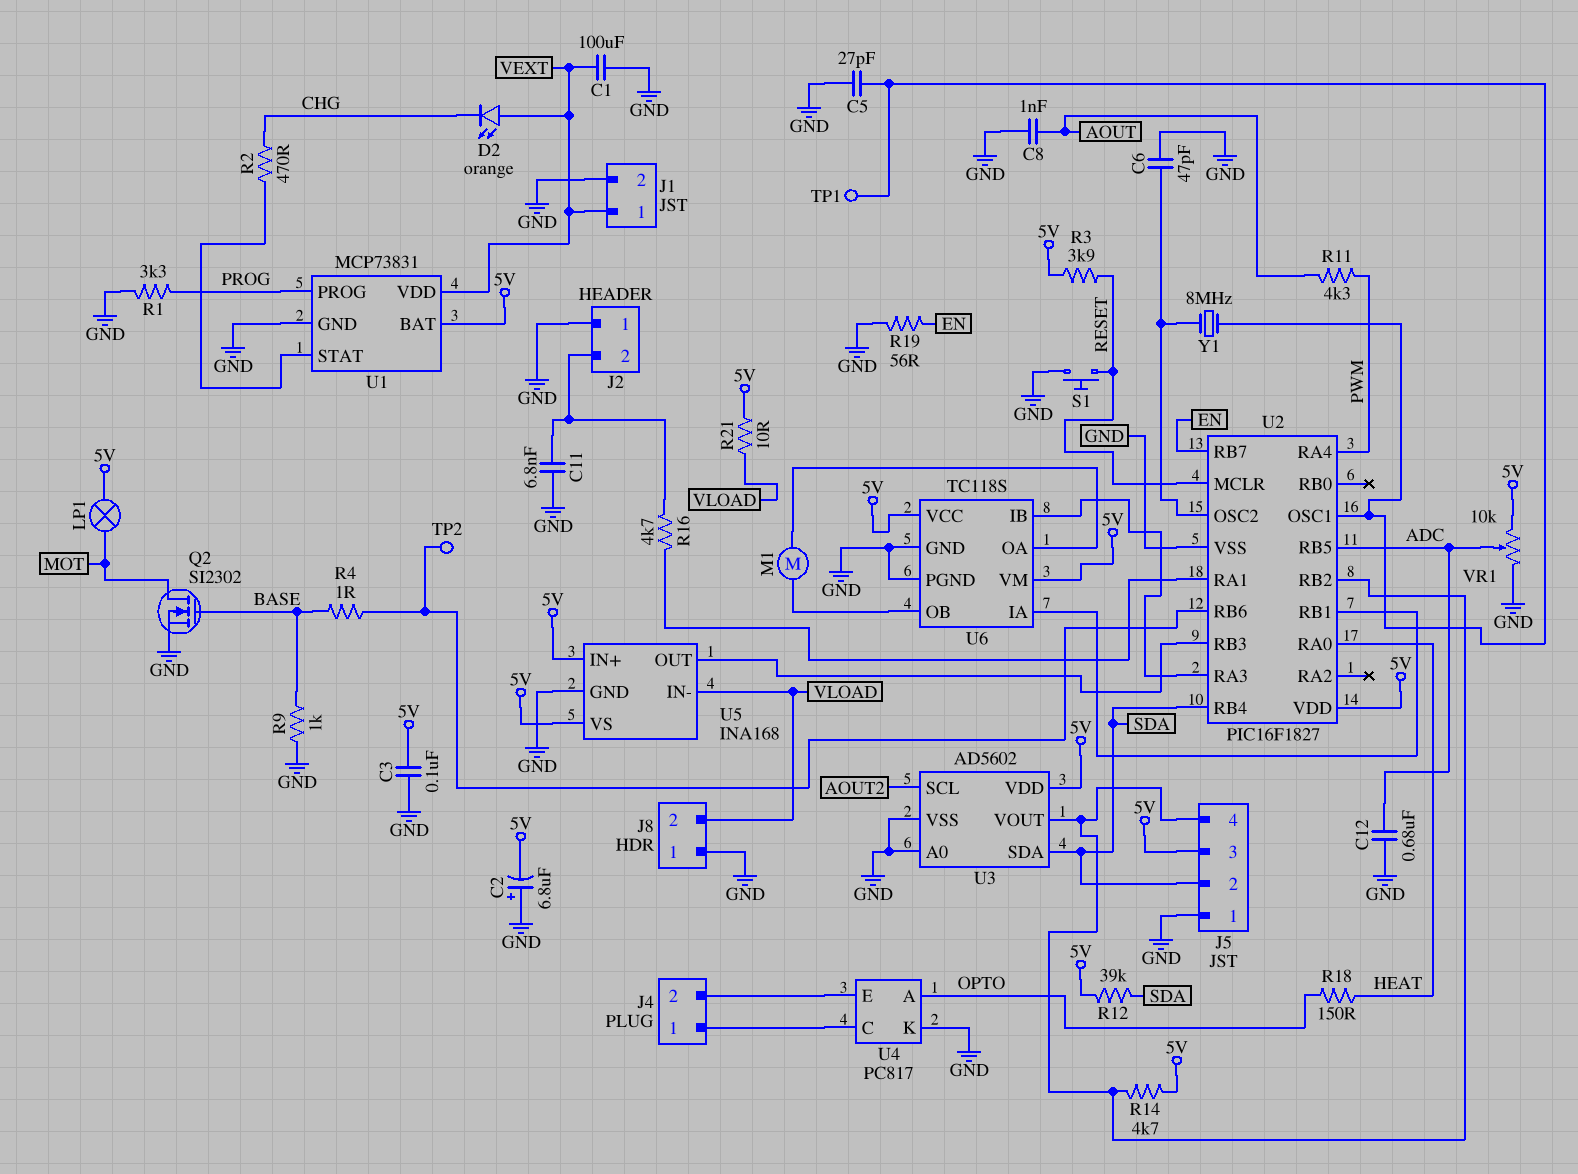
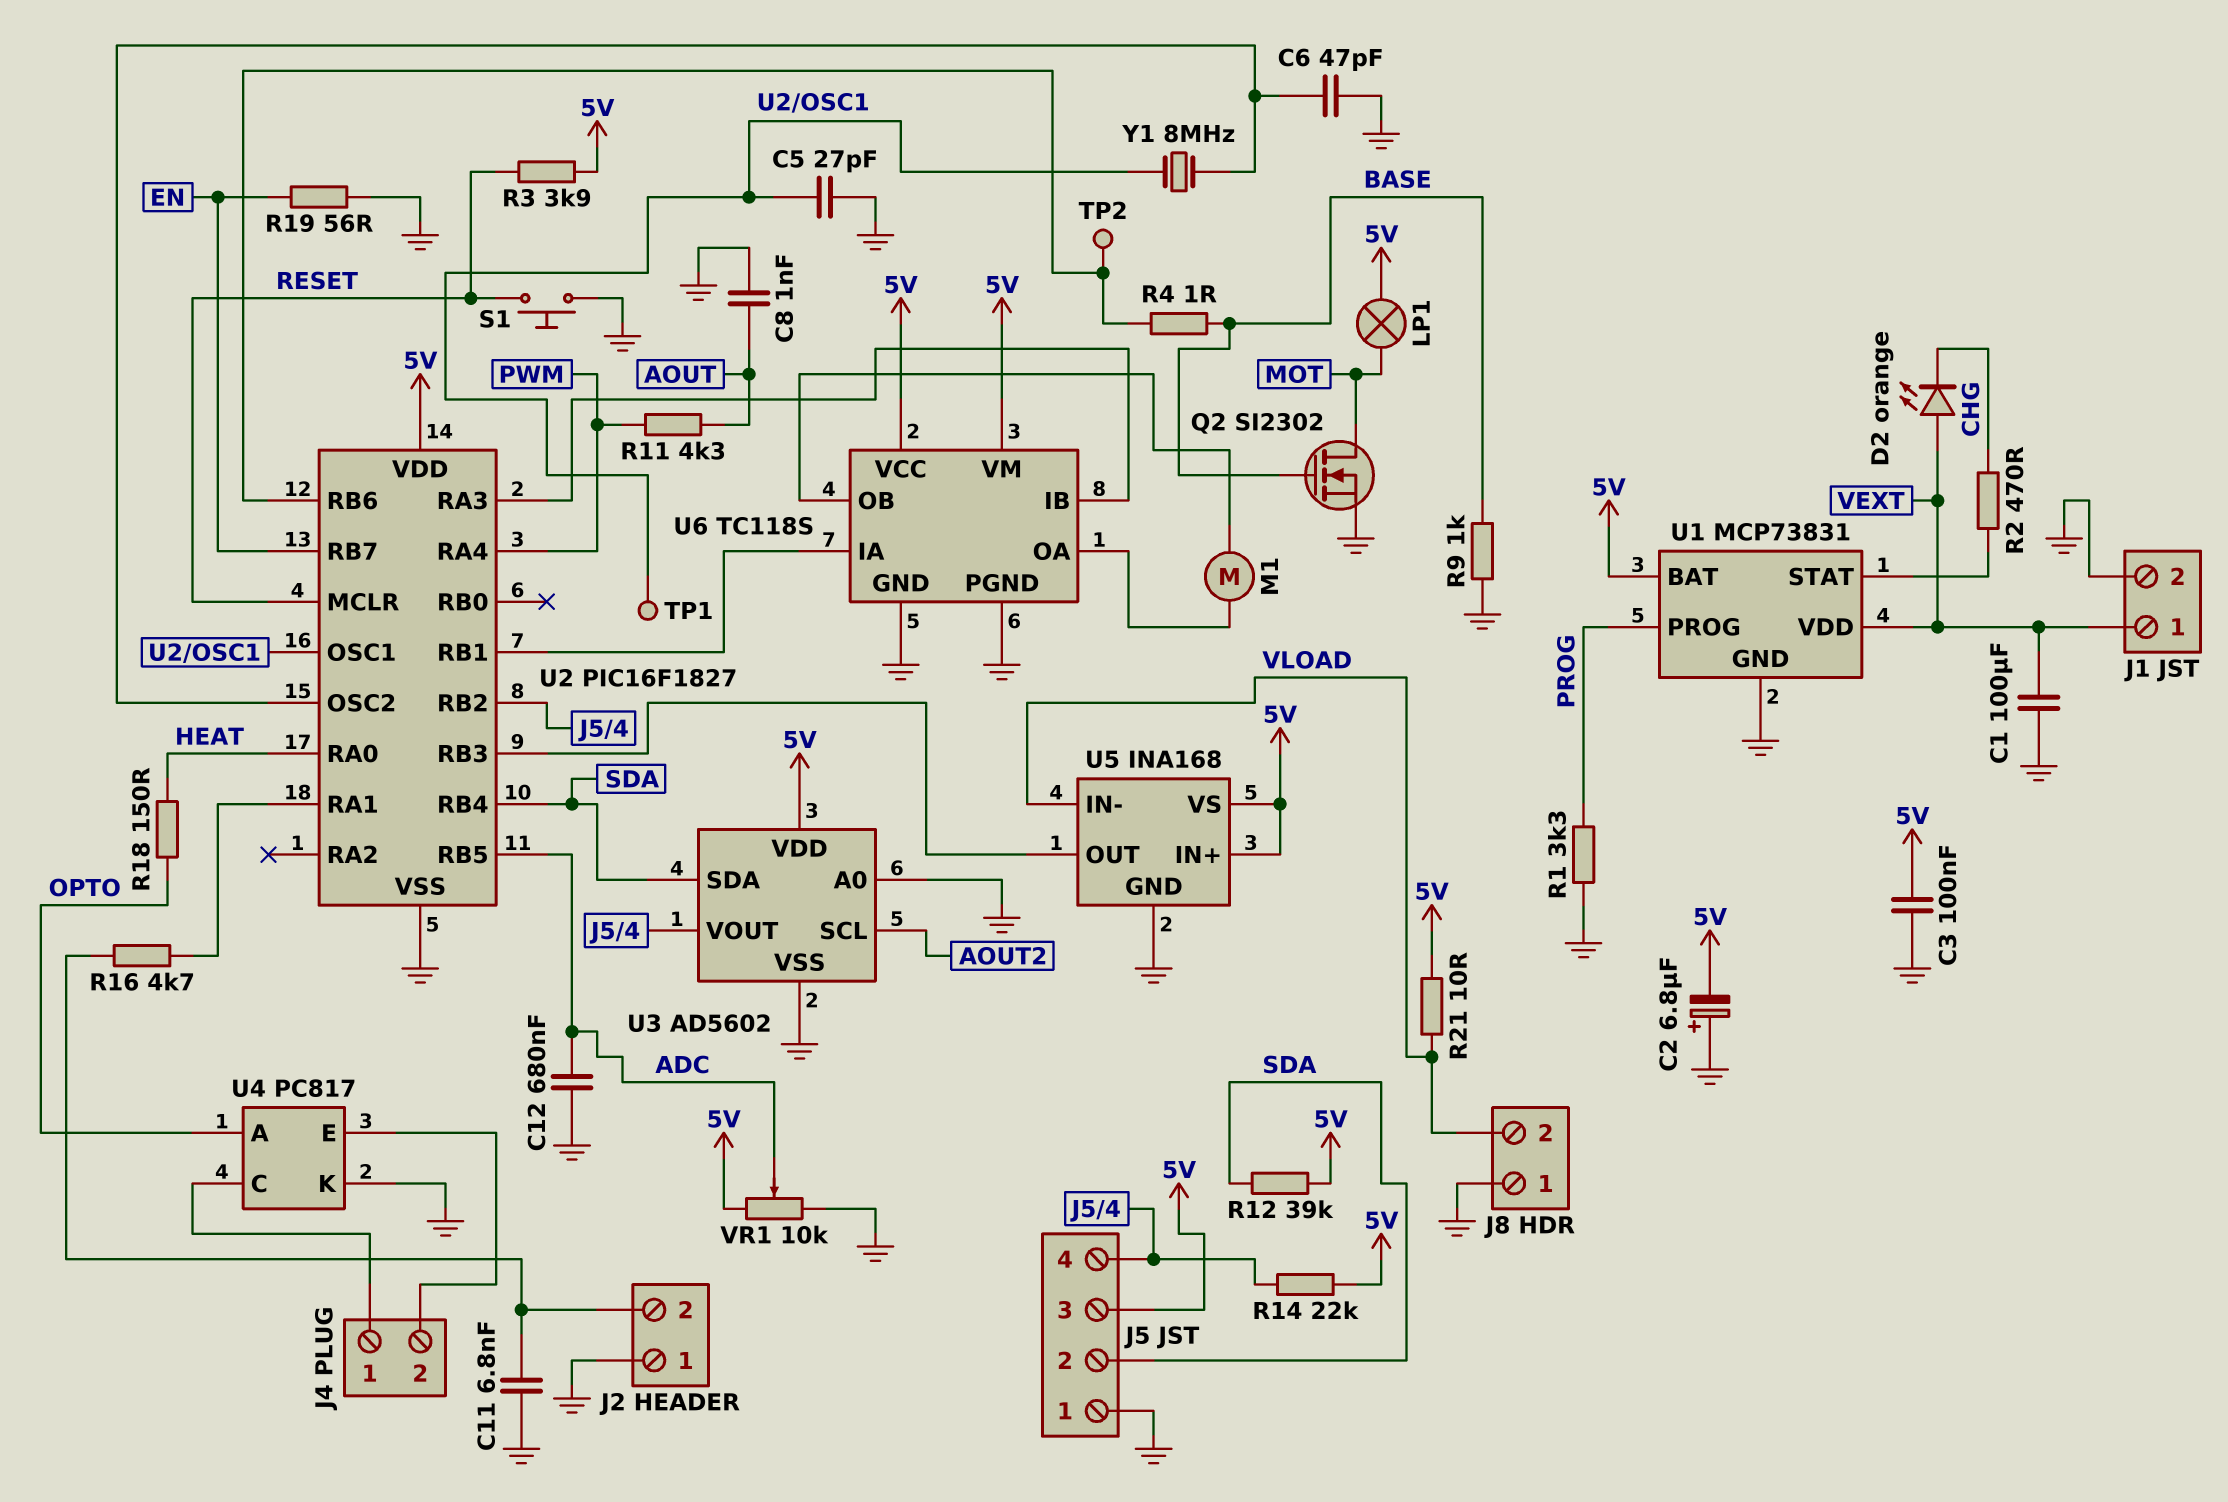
R14: 4.7k (5V, J5/4) -> 22k (5V, J5/4)

